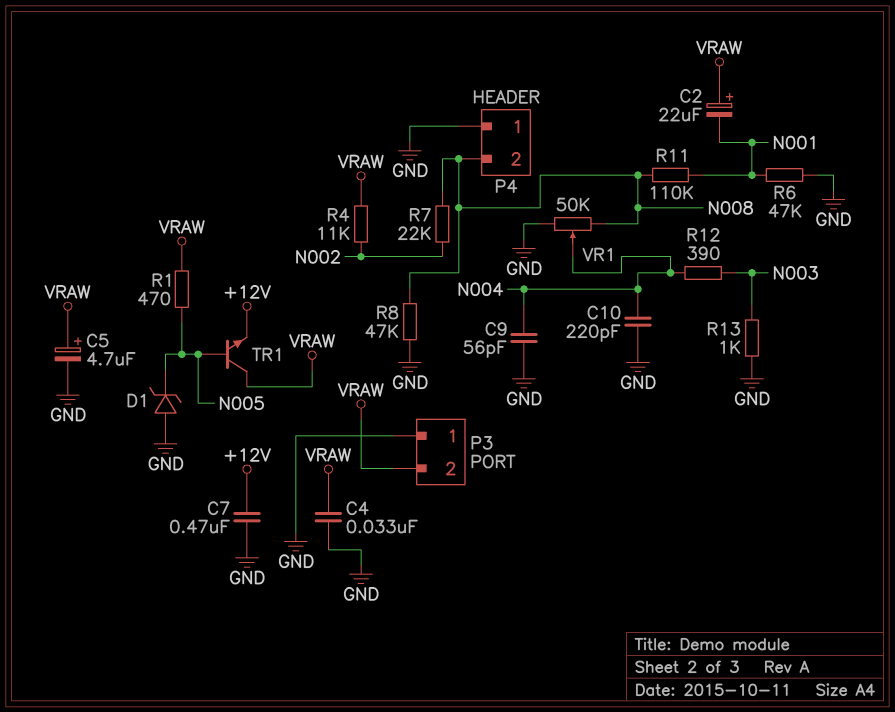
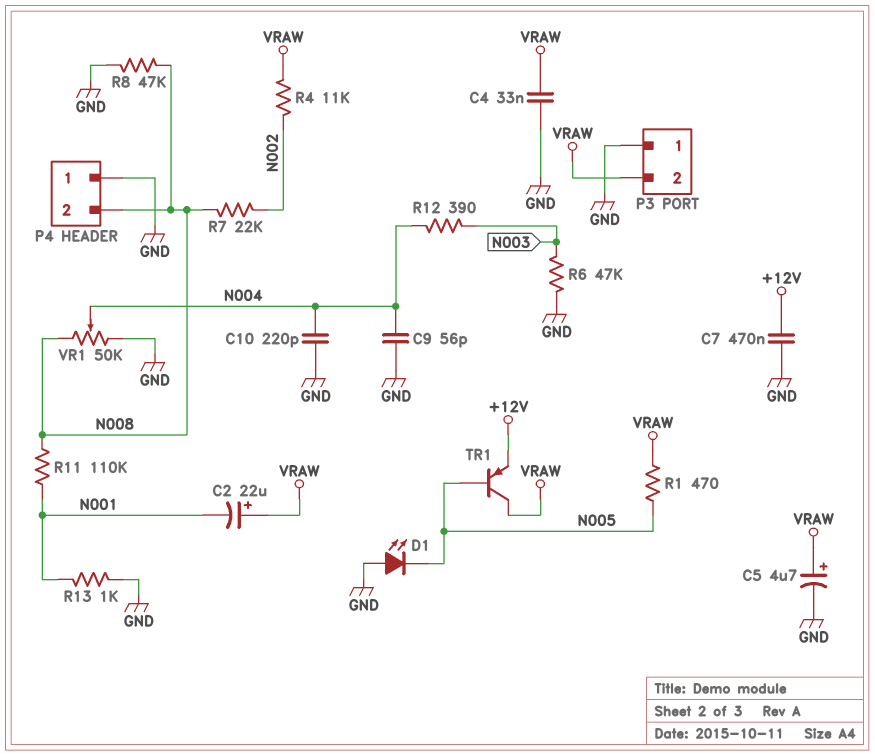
D1: zener (A GND, K N005) -> LED (A GND, K N005)
R6: 47k (GND, N001) -> 47k (GND, N003)
R13: 1k (GND, N003) -> 1k (GND, N001)
TR1: NPN (B N005, C VRAW, E +12V) -> PNP (B N005, C VRAW, E +12V)

